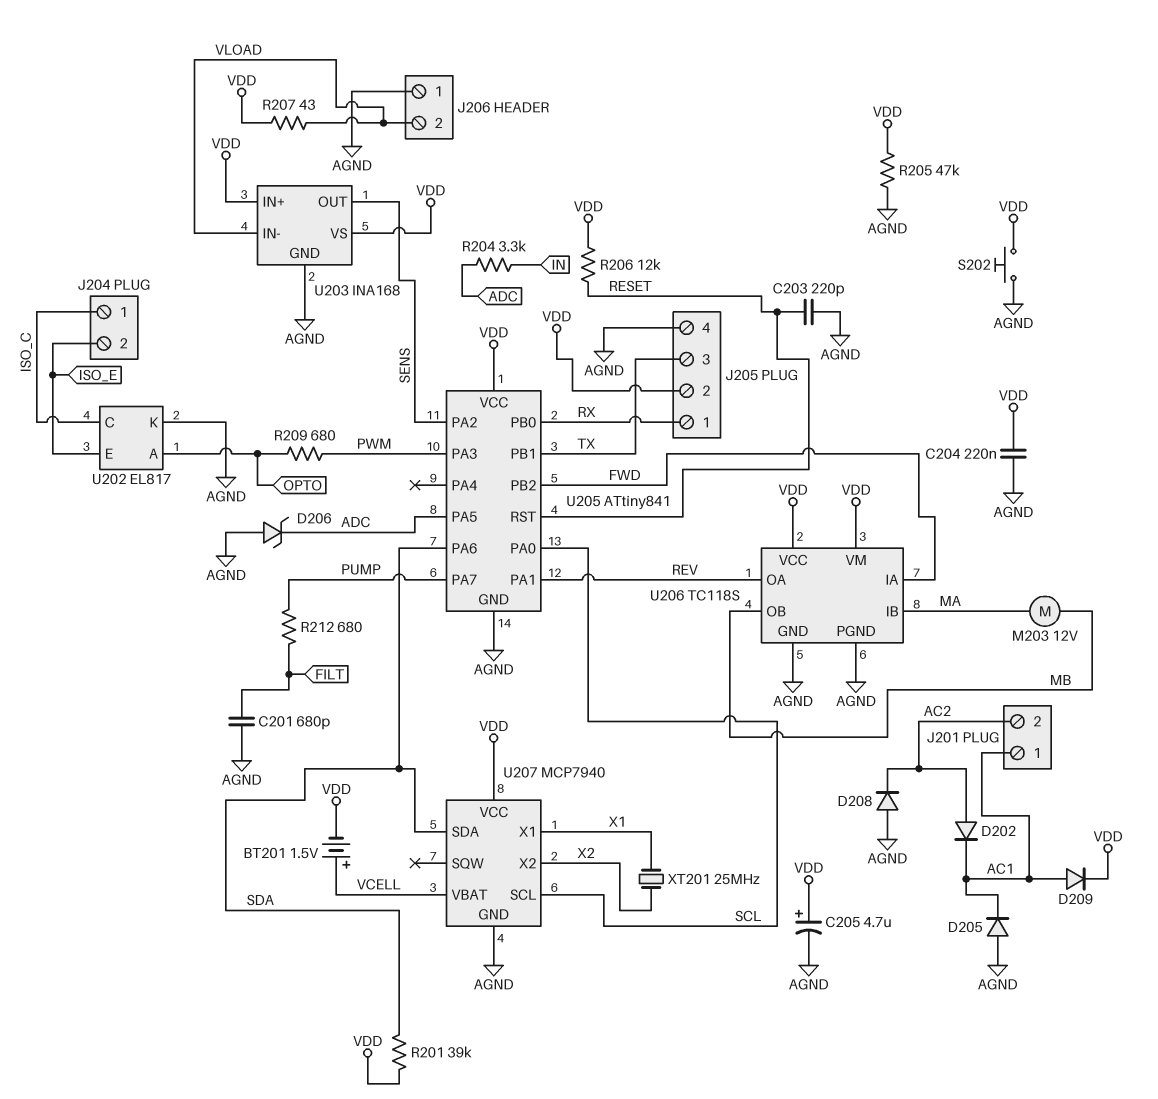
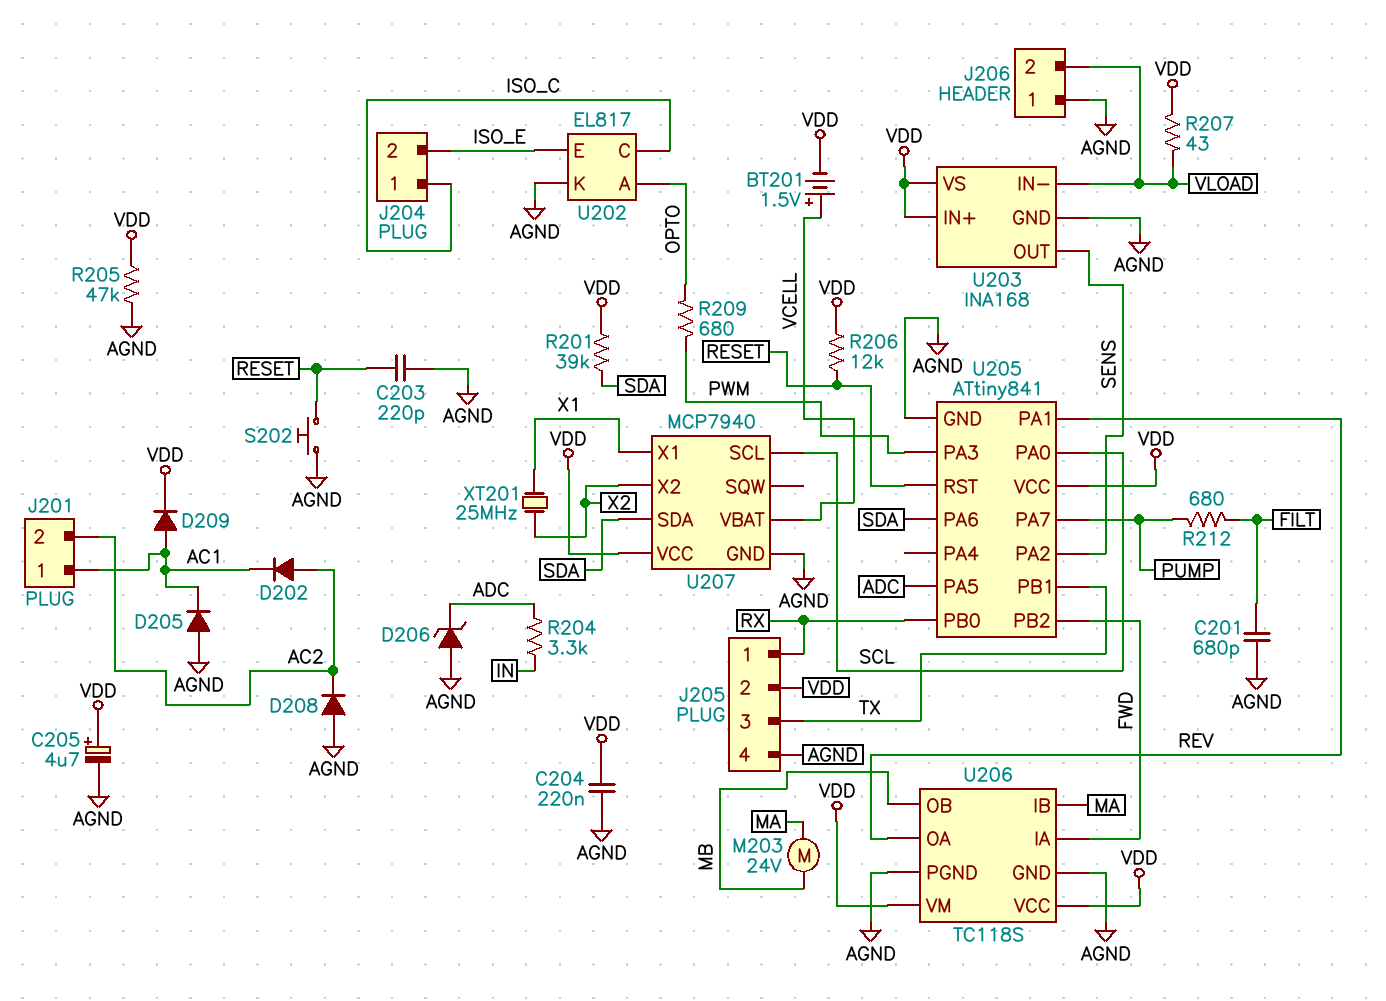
M203: motor 12V (MA, MB) -> motor 24V (MA, MB)
S202: button (AGND, VDD) -> button (AGND, RESET)

